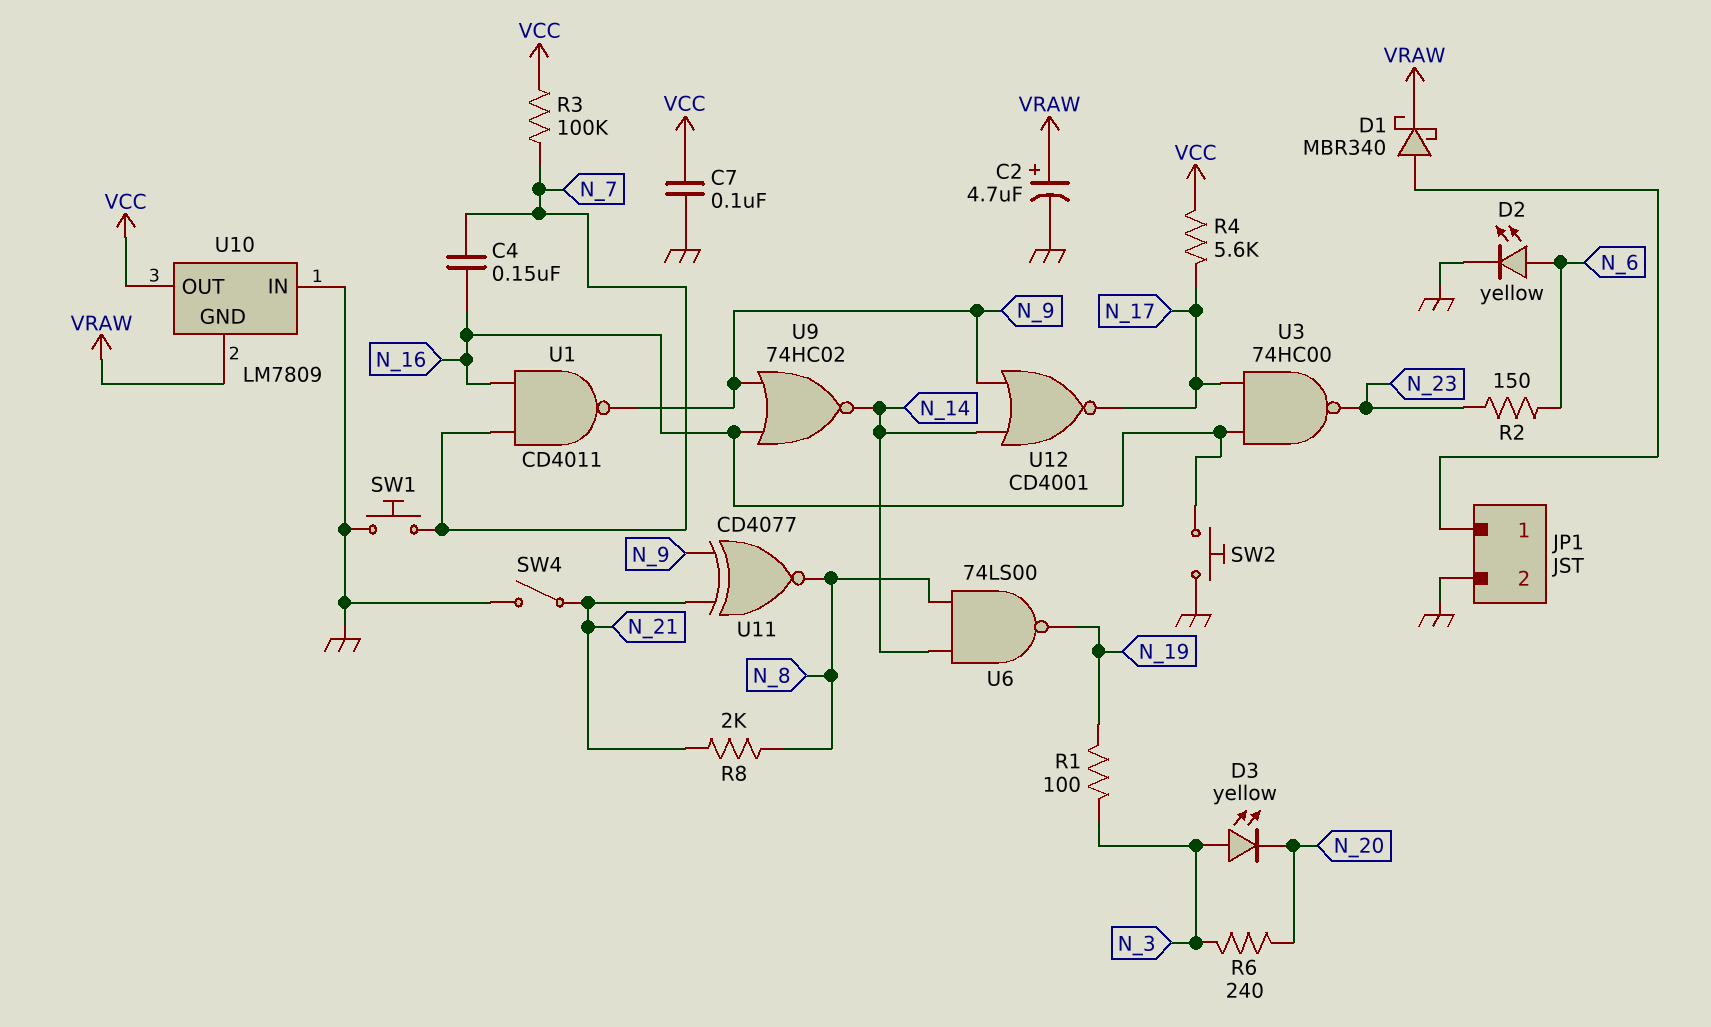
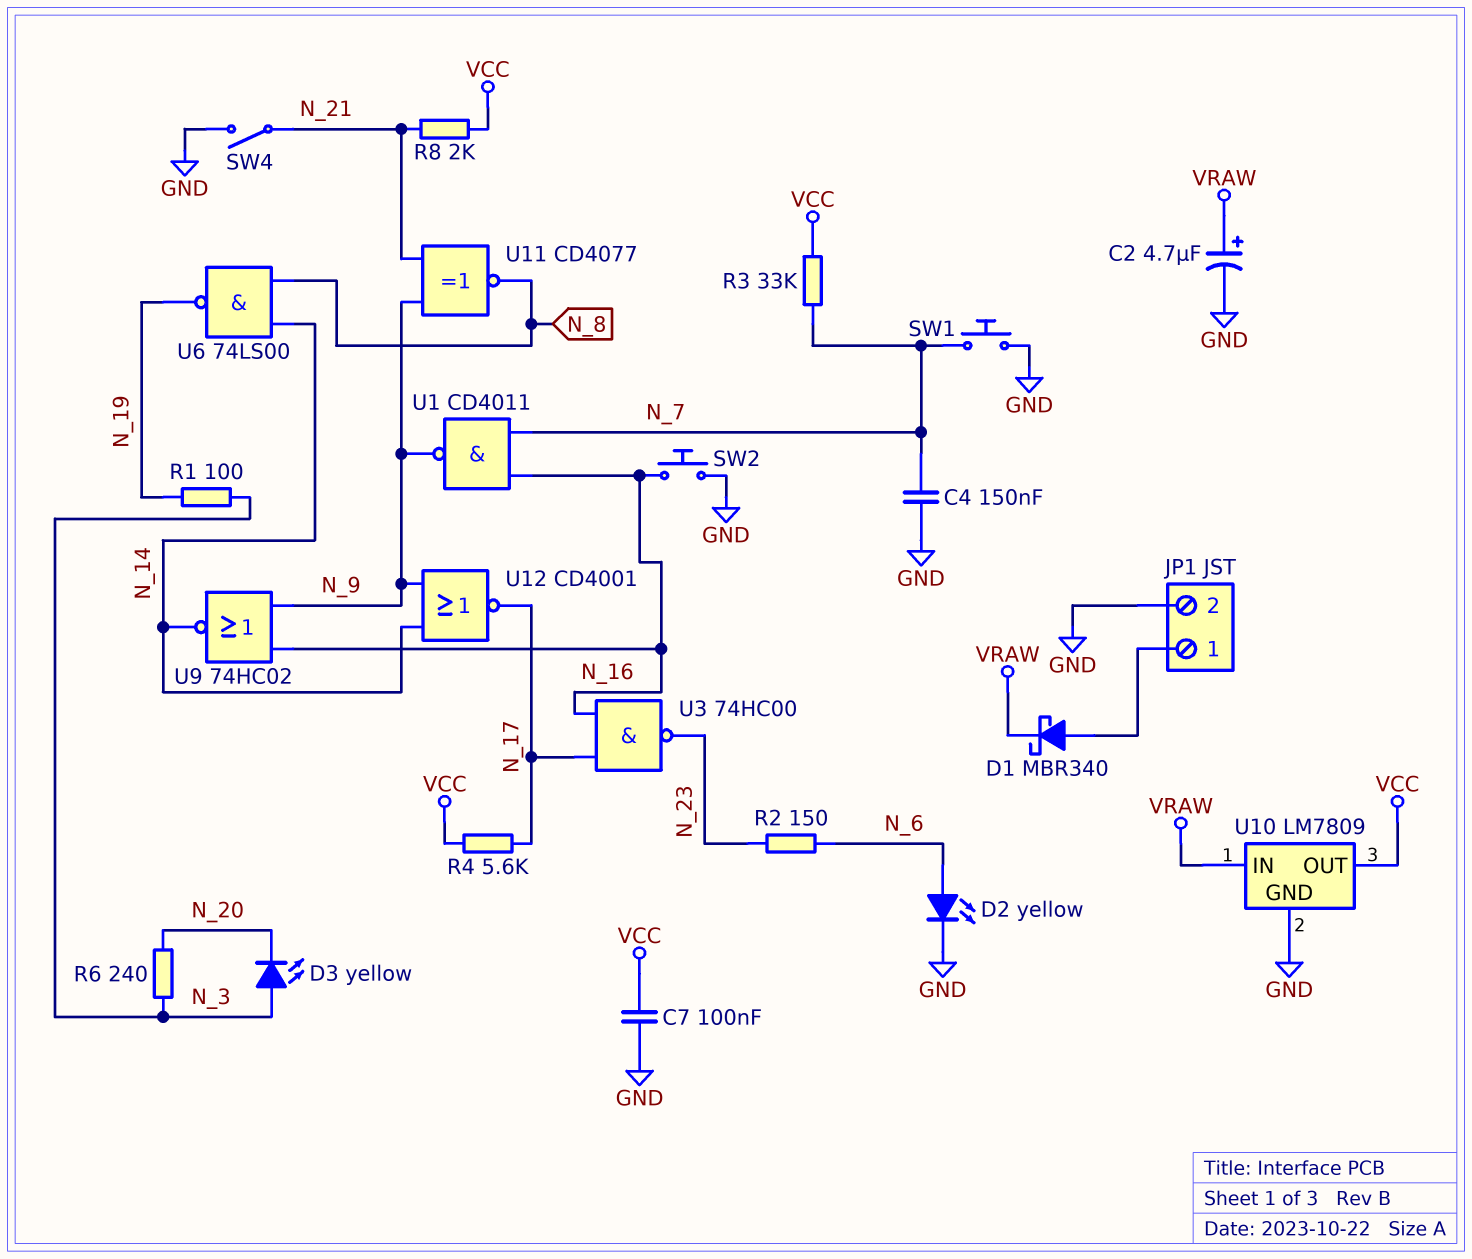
C4: 150nF (N_7, N_16) -> 150nF (GND, N_7)
R3: 100k (N_7, VCC) -> 33k (N_7, VCC)
R8: 2k (N_8, N_21) -> 2k (N_21, VCC)
U10 pin GND: VRAW -> GND
U10 pin IN: GND -> VRAW

